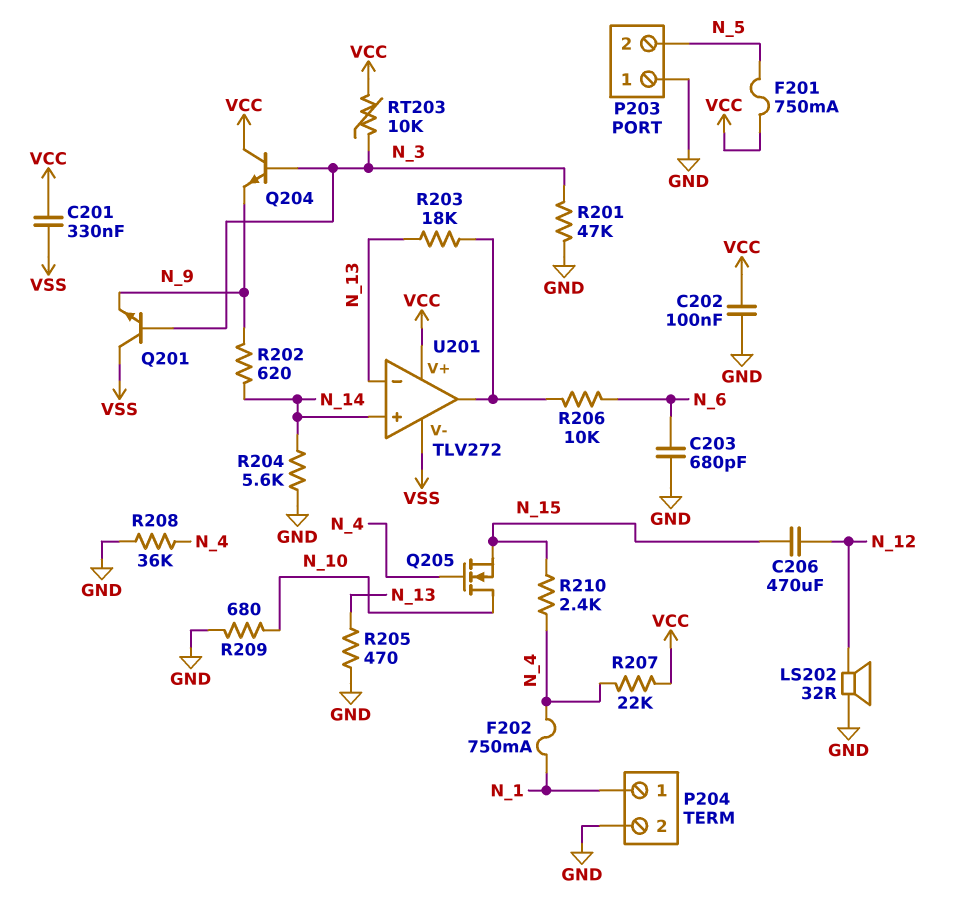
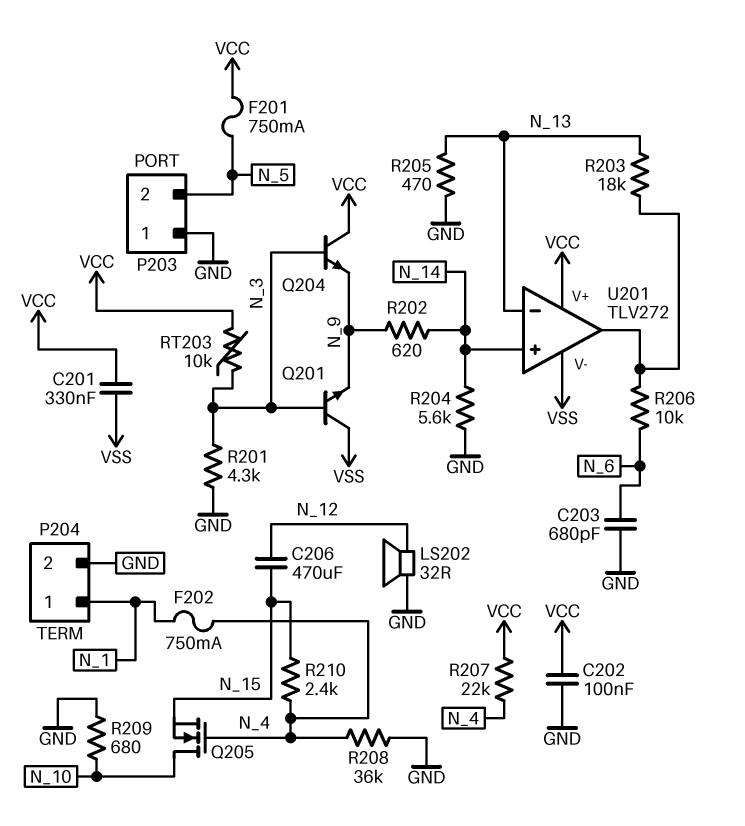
R201: 47k (GND, N_3) -> 4.3k (GND, N_3)

